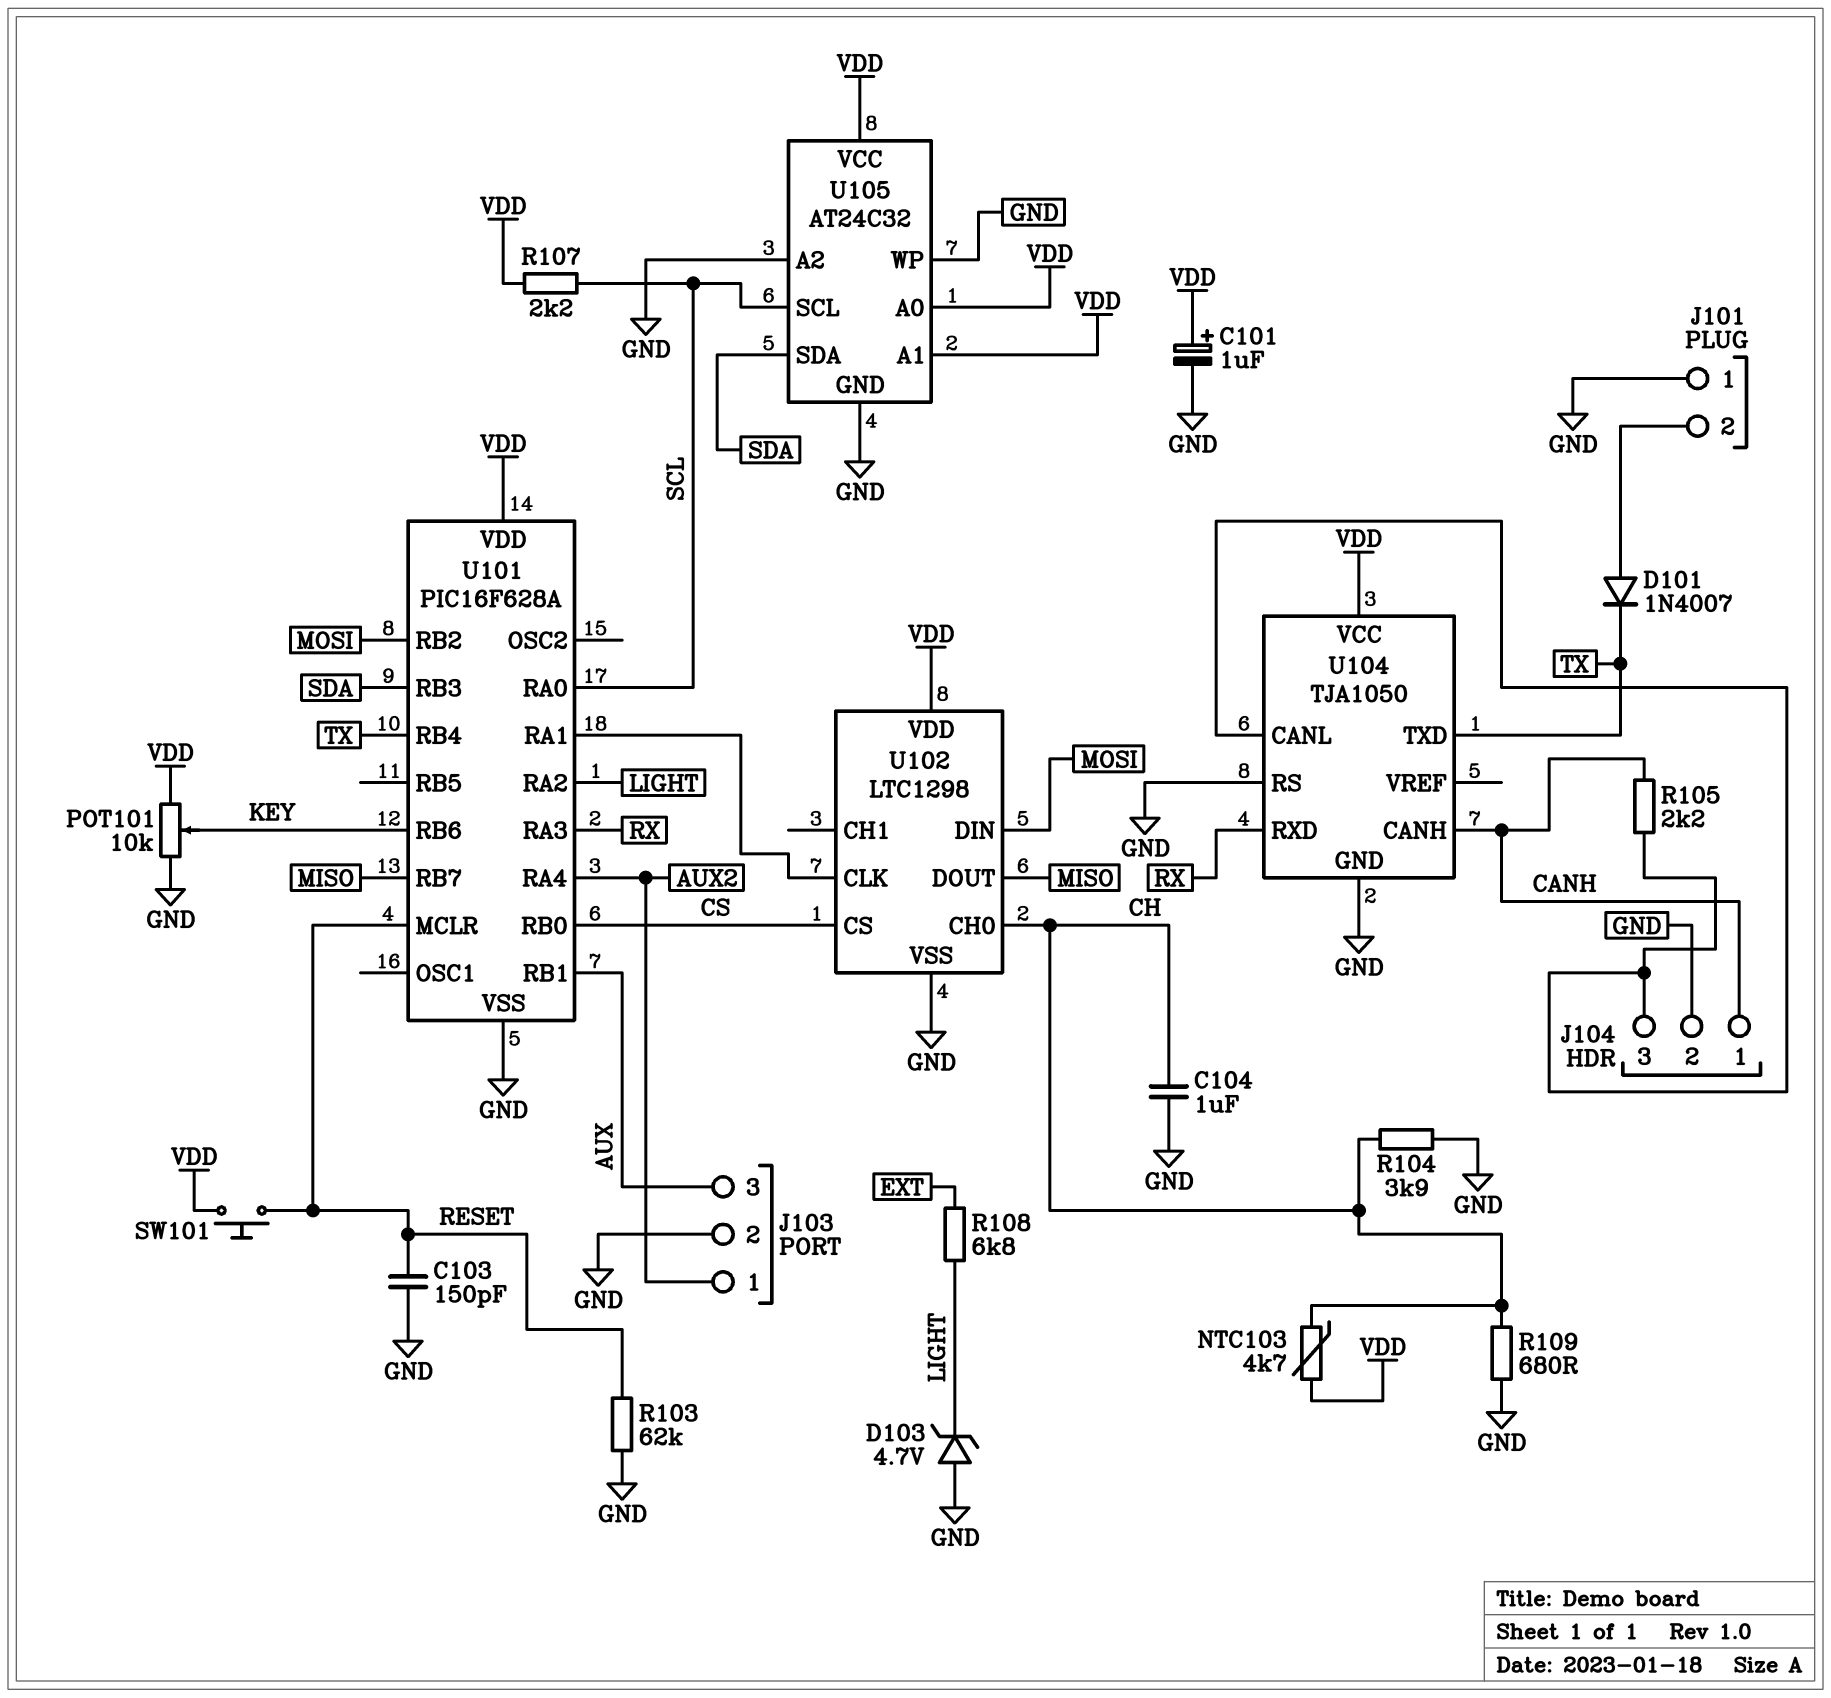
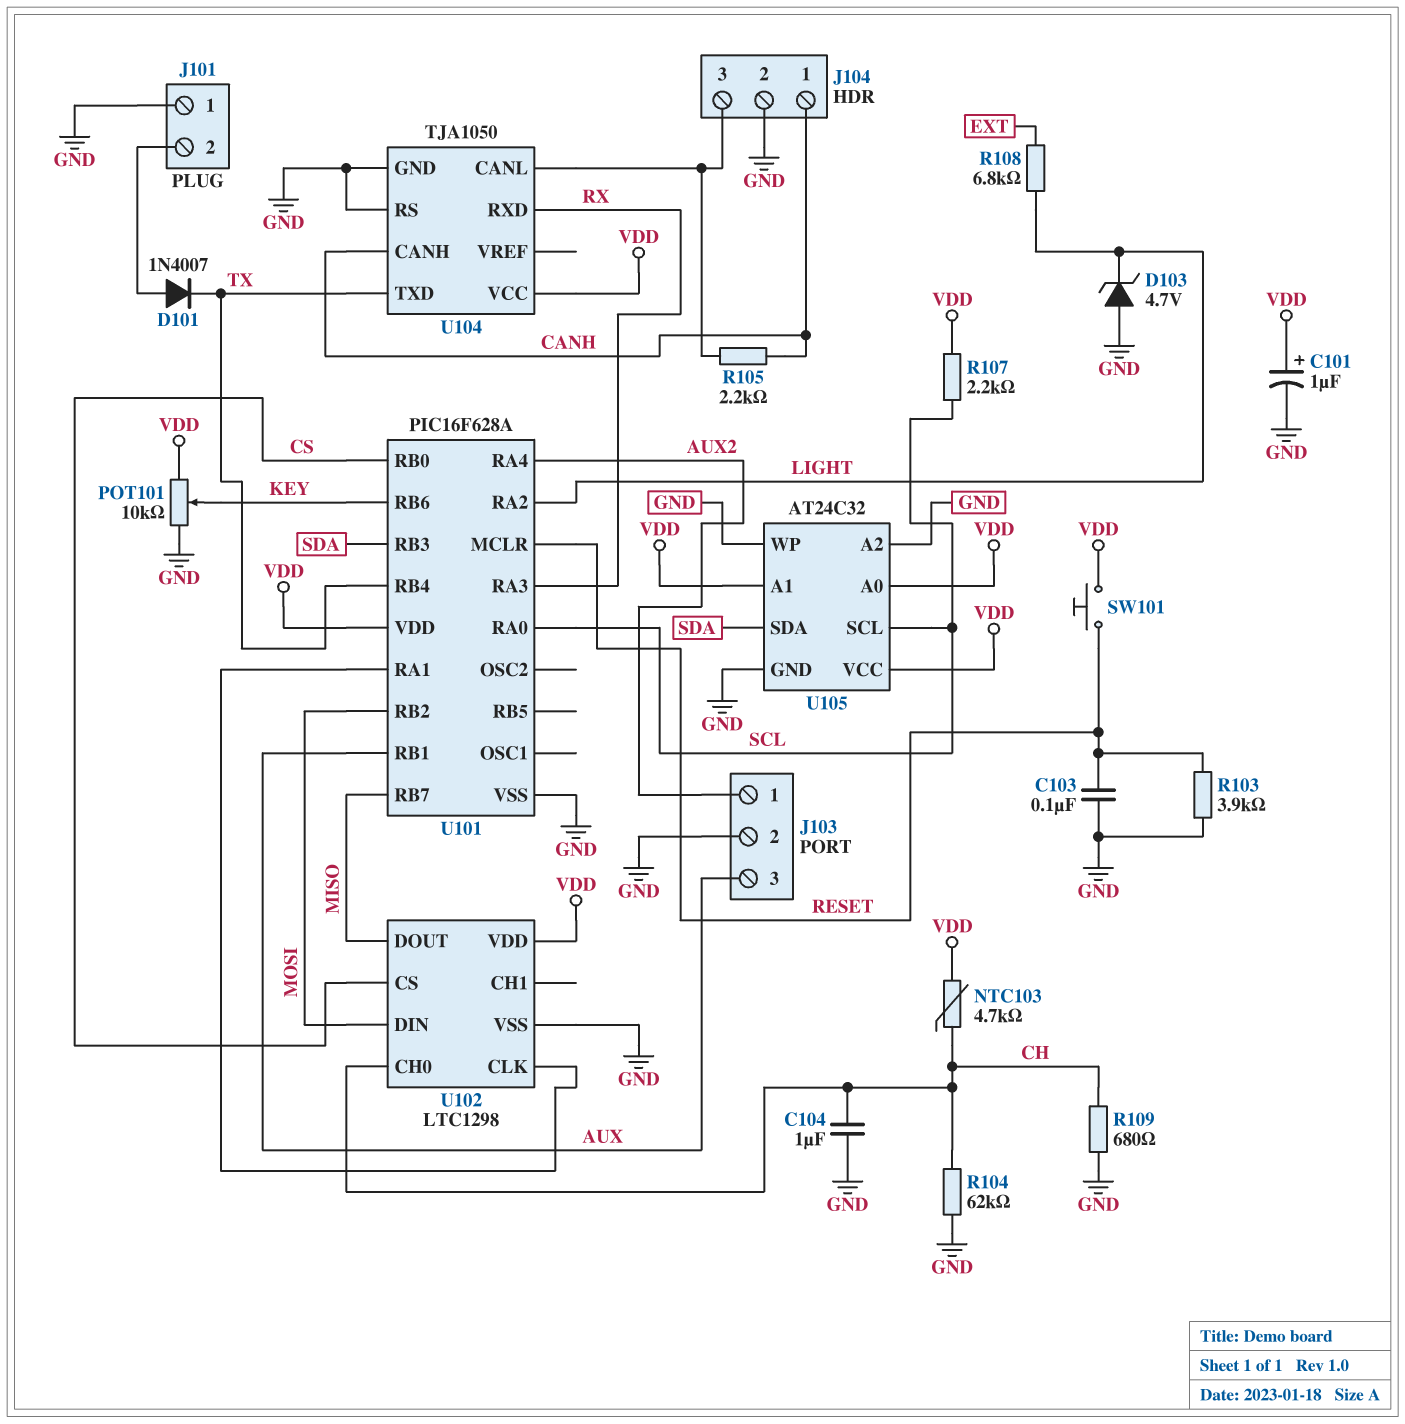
C103: 150pF (GND, RESET) -> 100nF (GND, RESET)
R103: 62k (GND, RESET) -> 3.9k (GND, RESET)
R104: 3.9k (CH, GND) -> 62k (CH, GND)

